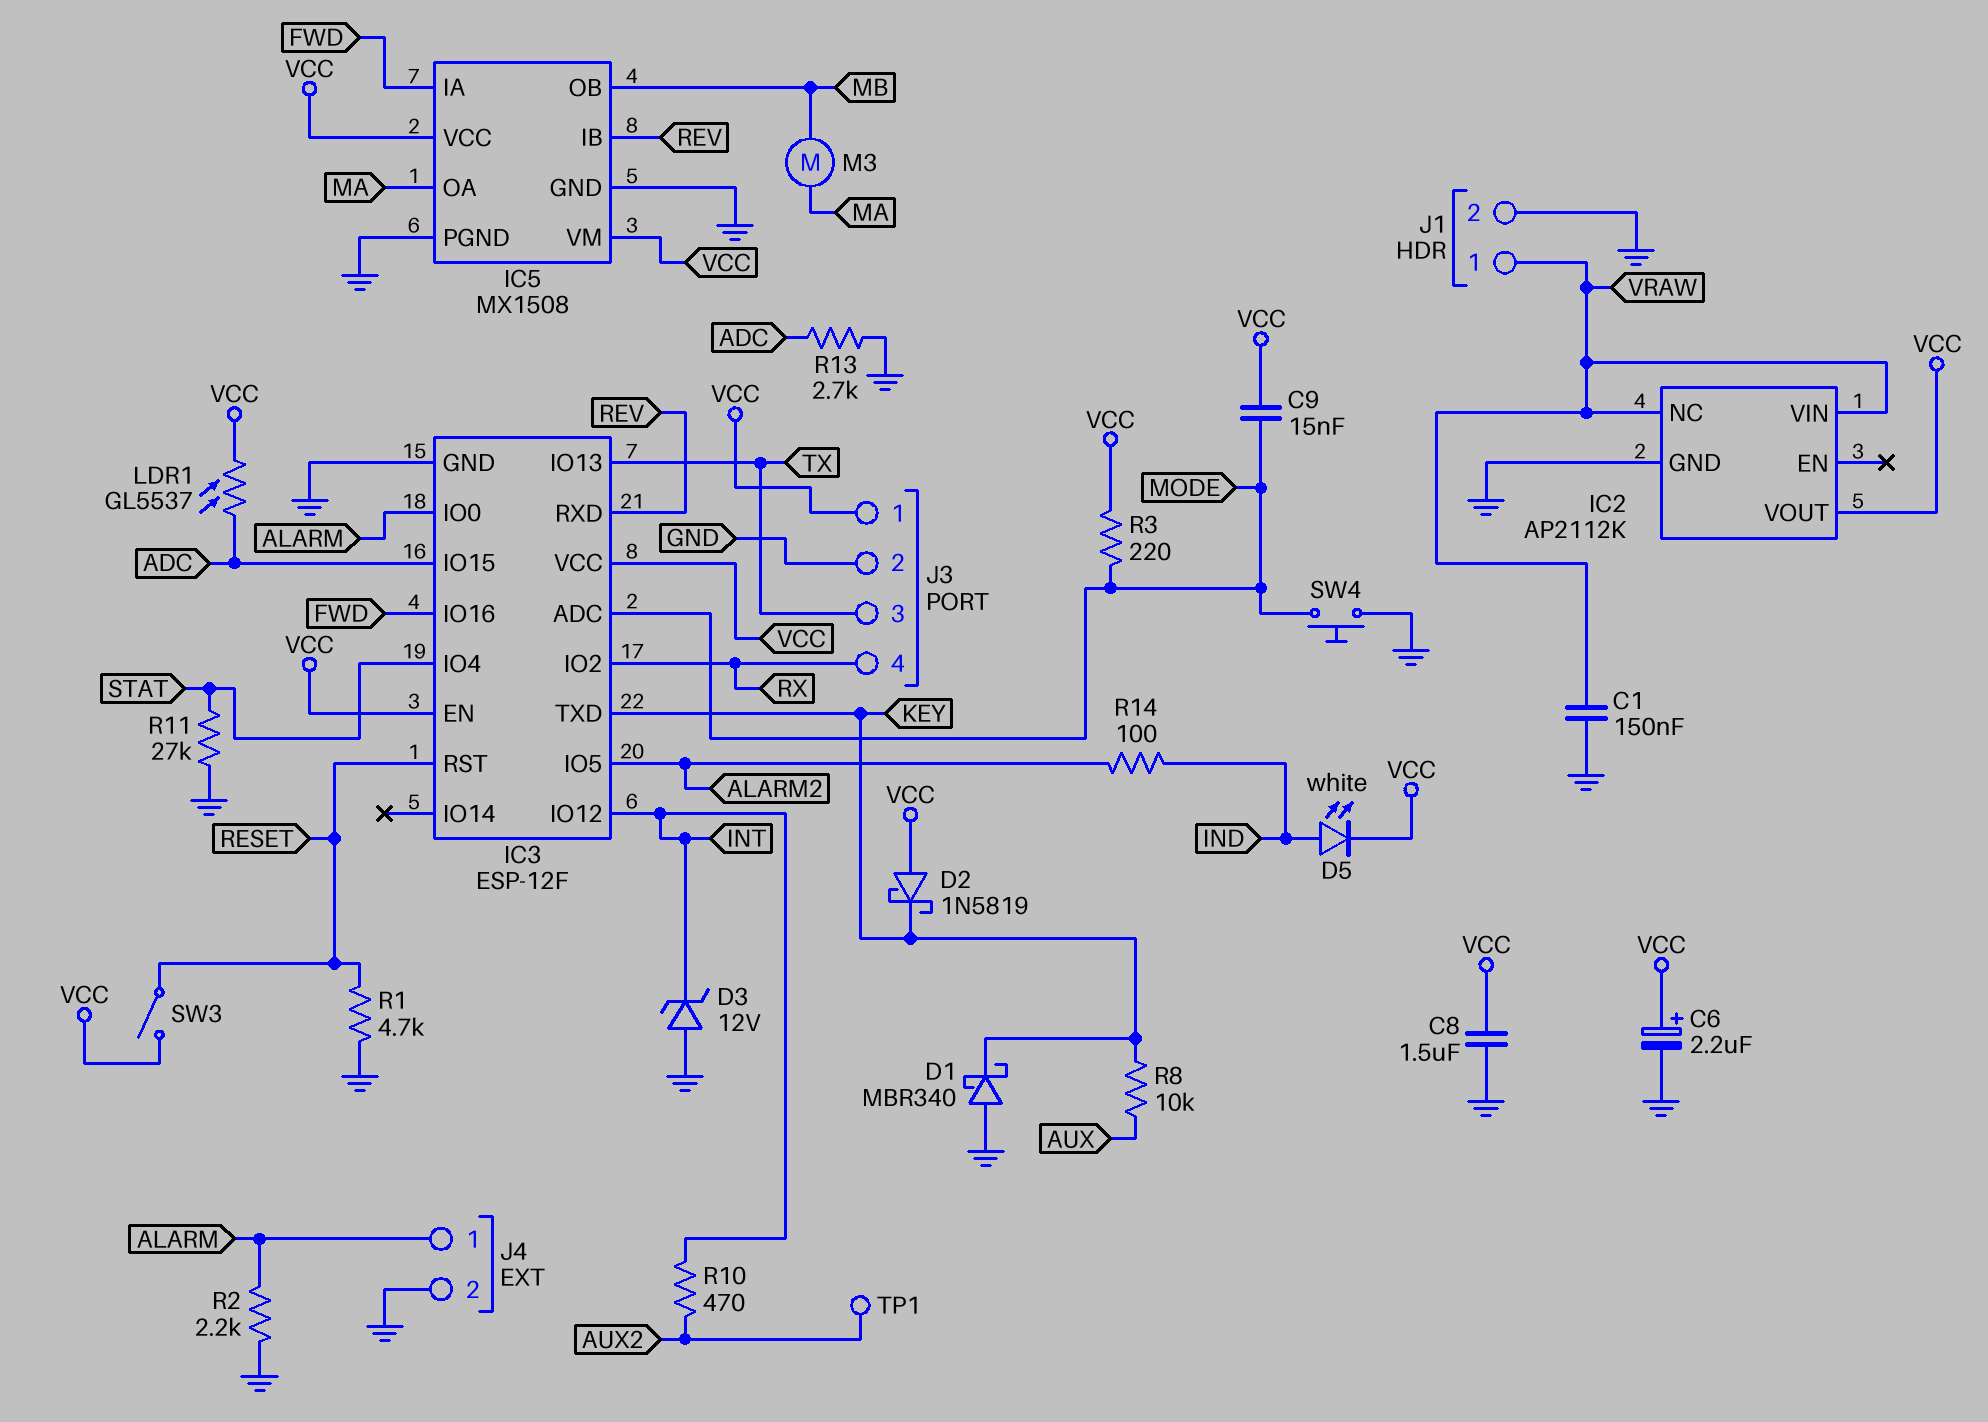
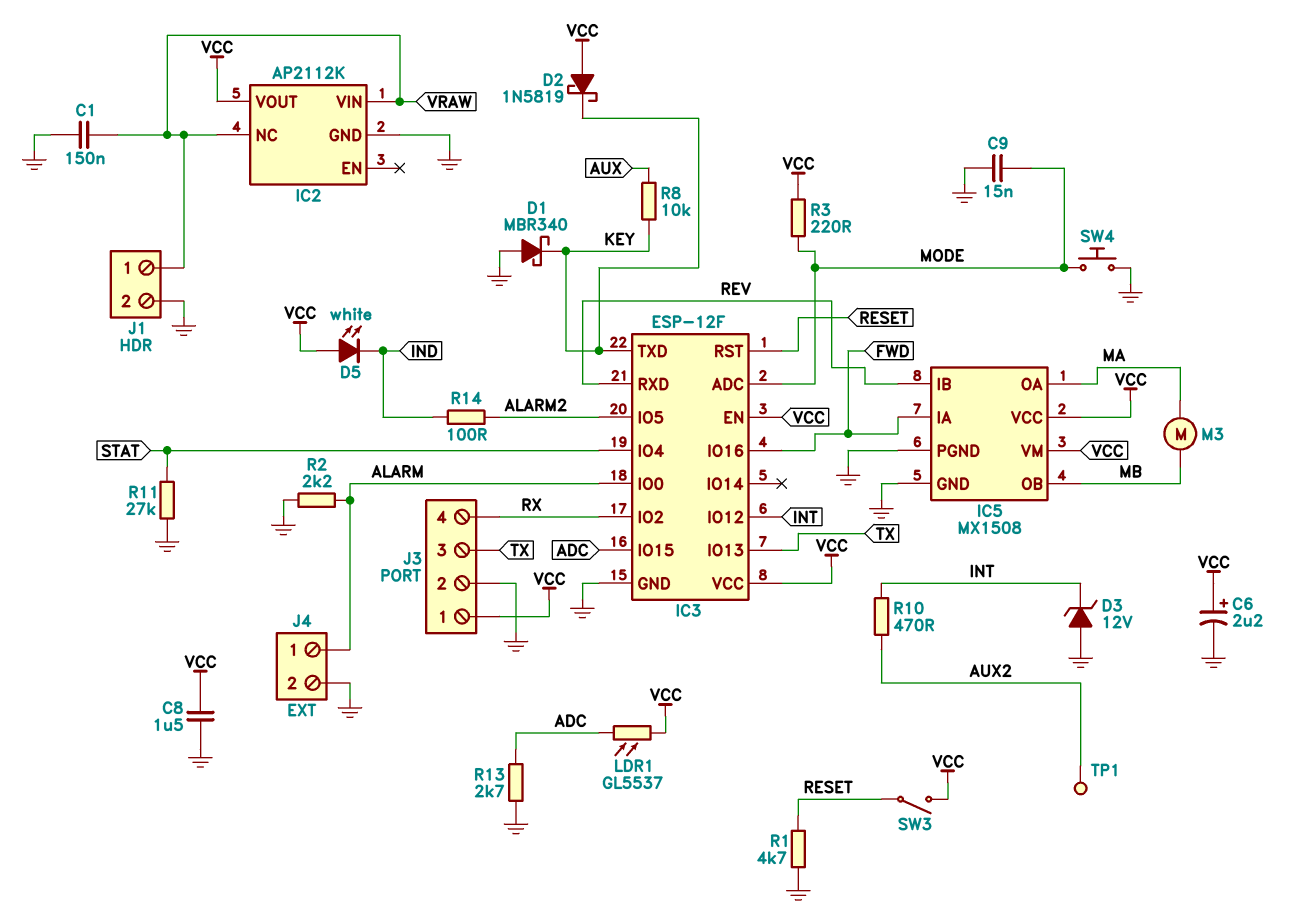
C9: 15nF (MODE, VCC) -> 15nF (GND, MODE)
D5: LED white (A IND, K VCC) -> LED white (A VCC, K IND)

